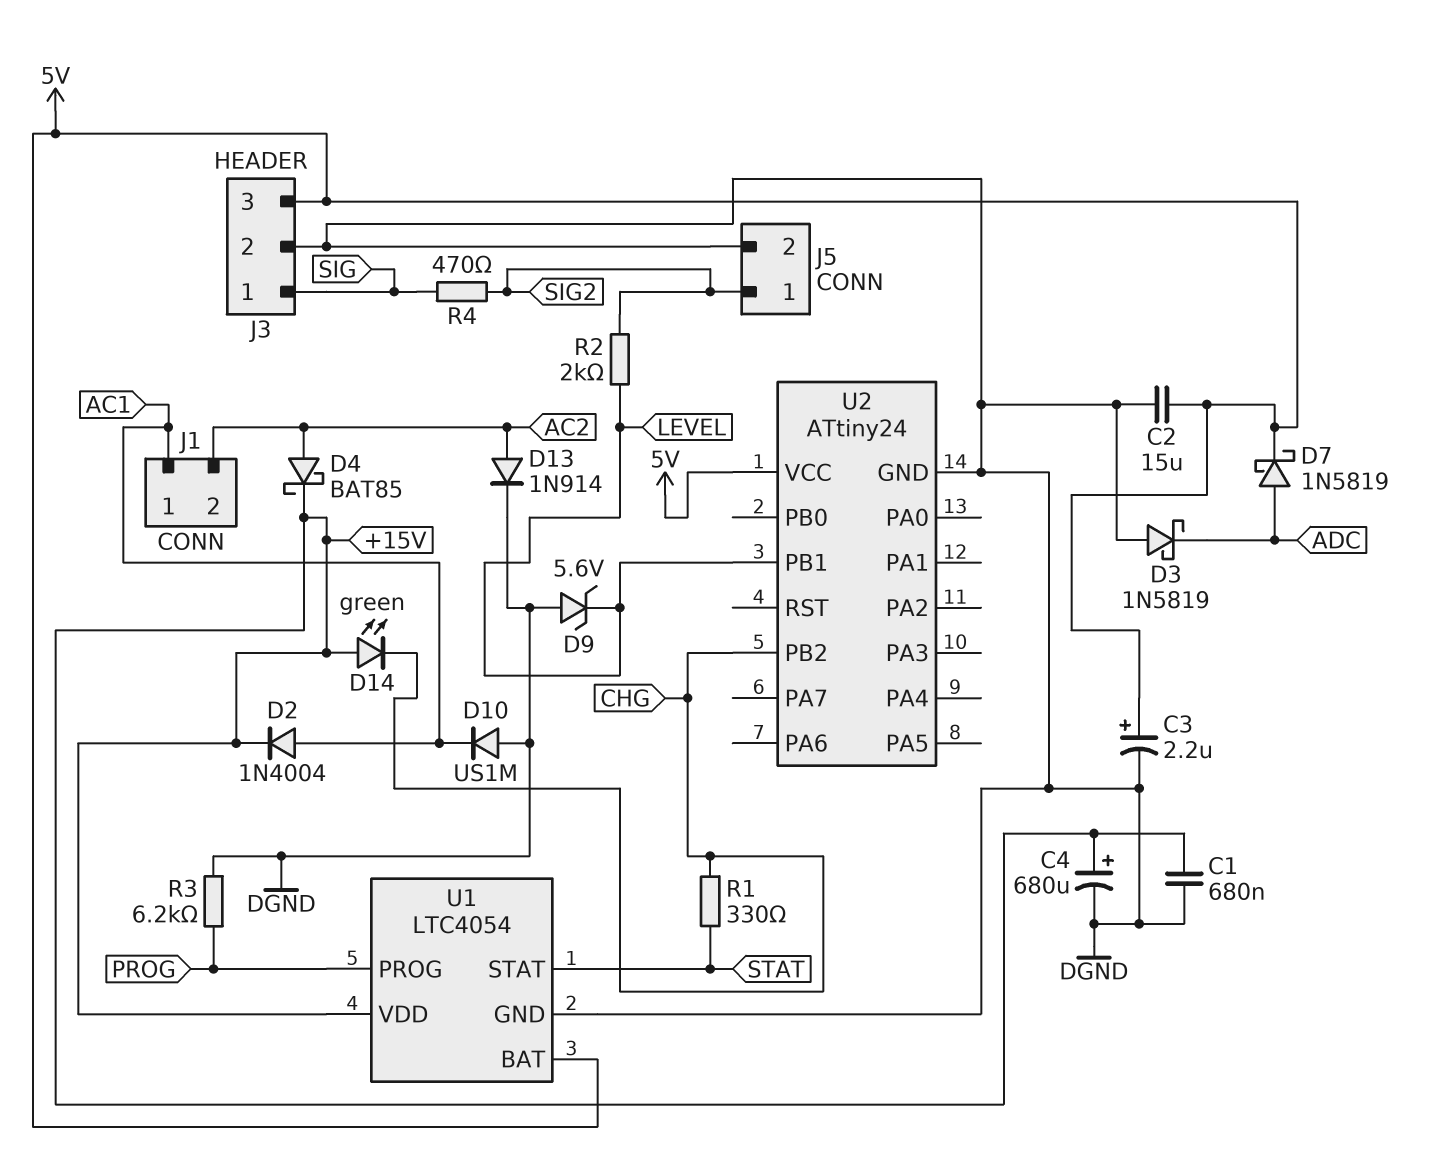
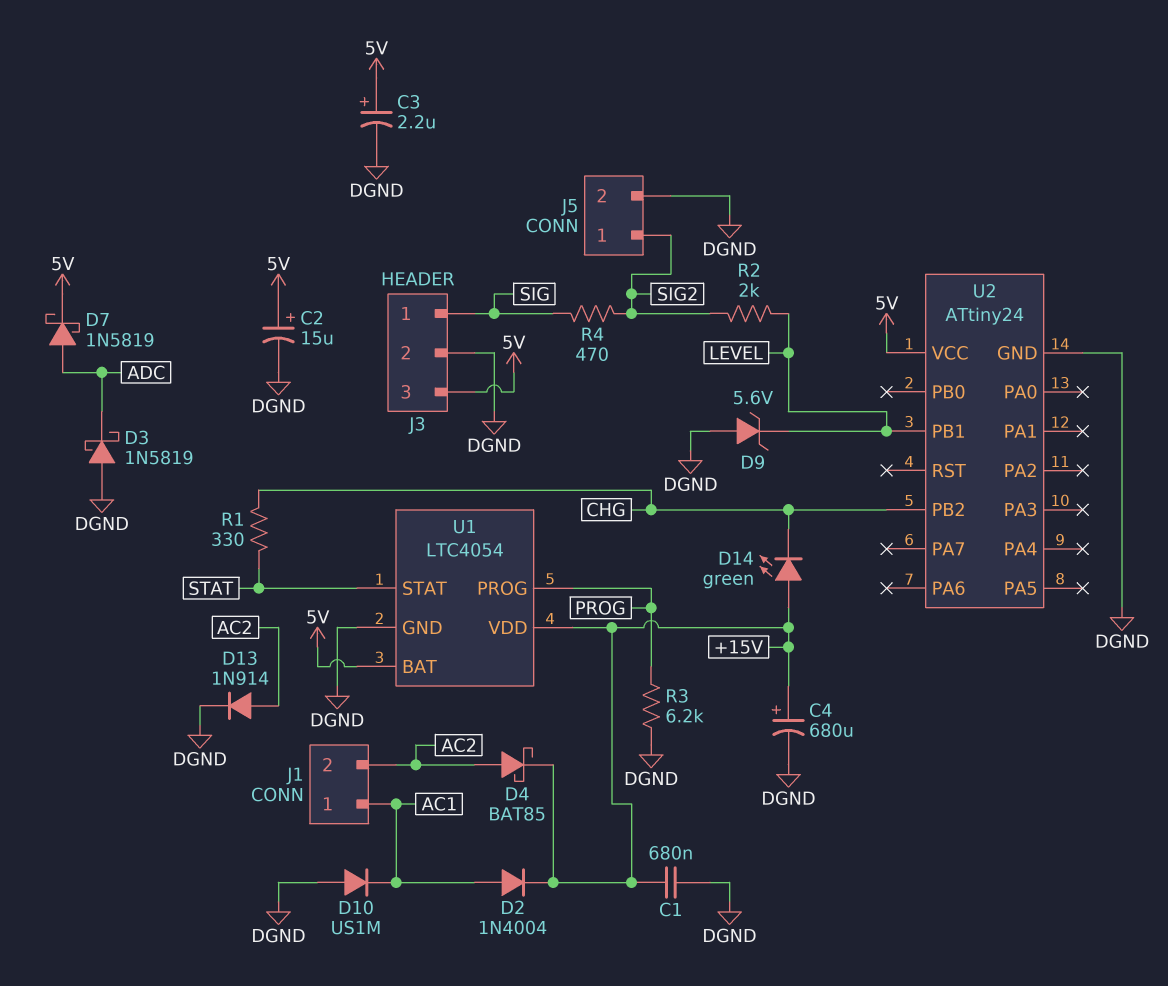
C2: 15uF (5V, DGND) -> 15uF (plus 5V, minus DGND)

